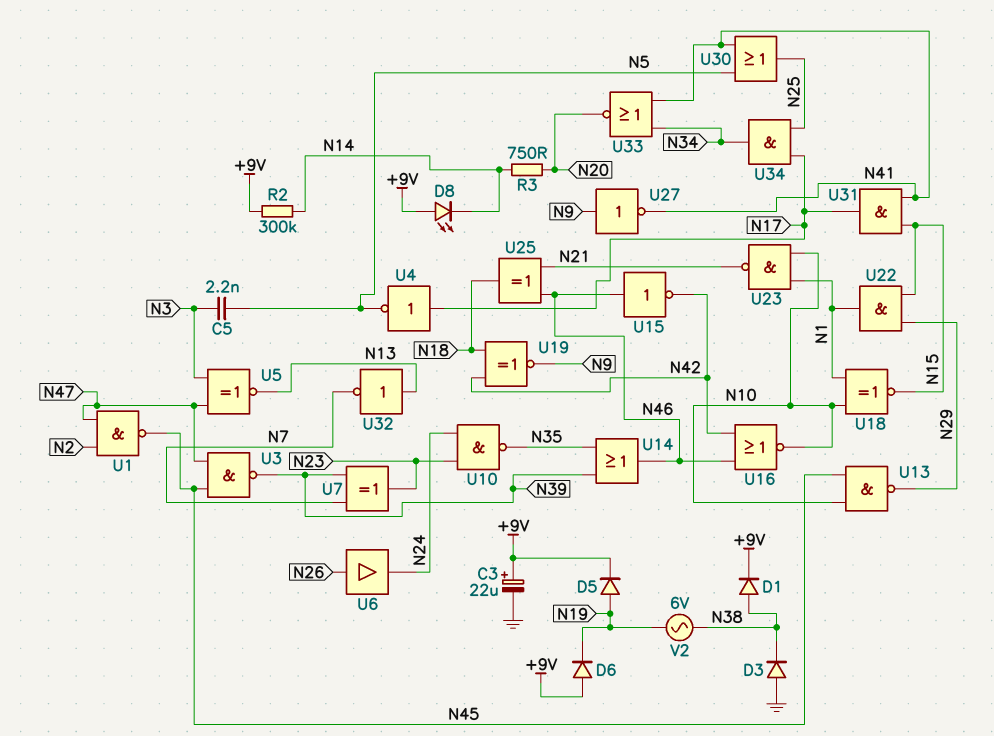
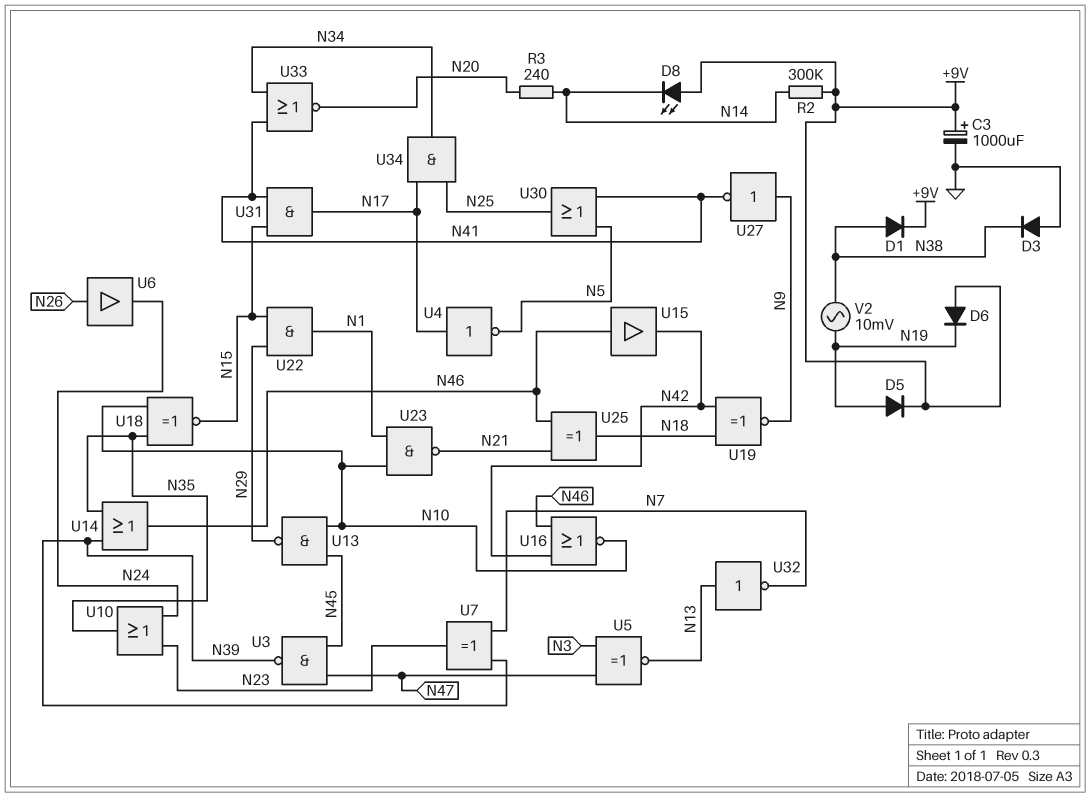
C3: 22uF (plus +9V, minus GND) -> 1000uF (plus +9V, minus GND)
C5: 2.2nF (N3, N5) -> none
R3: 750 (N14, N20) -> 240 (N14, N20)
U1: NAND (in N2, in N47, out N45) -> none
U10: NAND (in N23, in N24, out N35) -> OR (in N23, in N24, out N35)
U15: NOT (in N46, out N42) -> buffer (in N46, out N42)
U18: XNOR (in N1, in N10, out N15) -> XNOR (in N10, in N35, out N15)
V2: AC 6V (N19, N38) -> AC 10mV (N19, N38)

